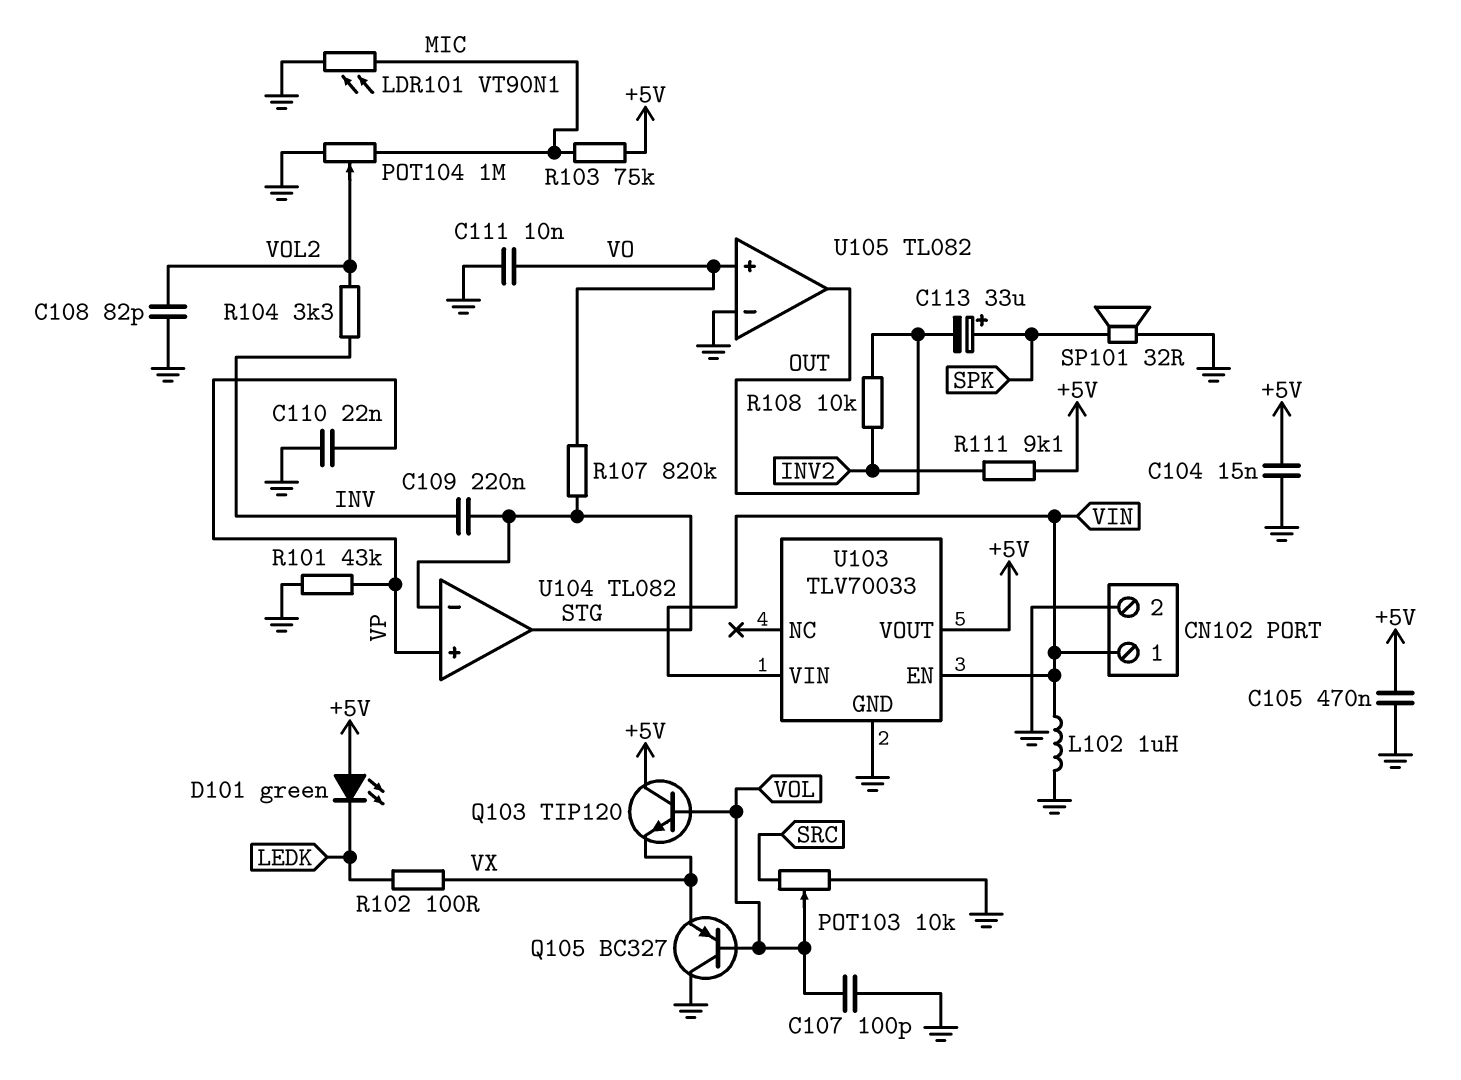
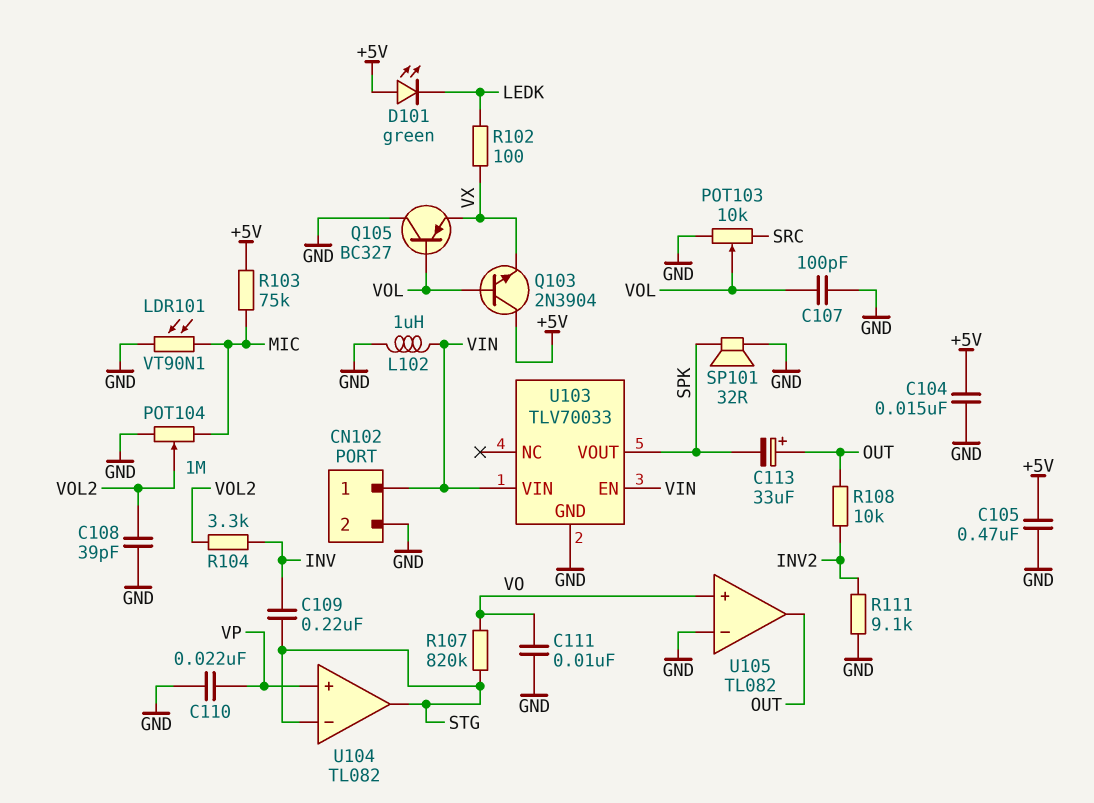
C108: 82pF (GND, VOL2) -> 39pF (GND, VOL2)
C113: 33uF (plus SPK, minus OUT) -> 33uF (plus OUT, minus SPK)
Q103: NPN TIP120 (B VOL, C +5V, E VX) -> NPN 2N3904 (B VOL, C +5V, E VX)
R101: 43k (GND, VP) -> none
R111: 9.1k (+5V, INV2) -> 9.1k (GND, INV2)
U103 pin VOUT: +5V -> SPK

